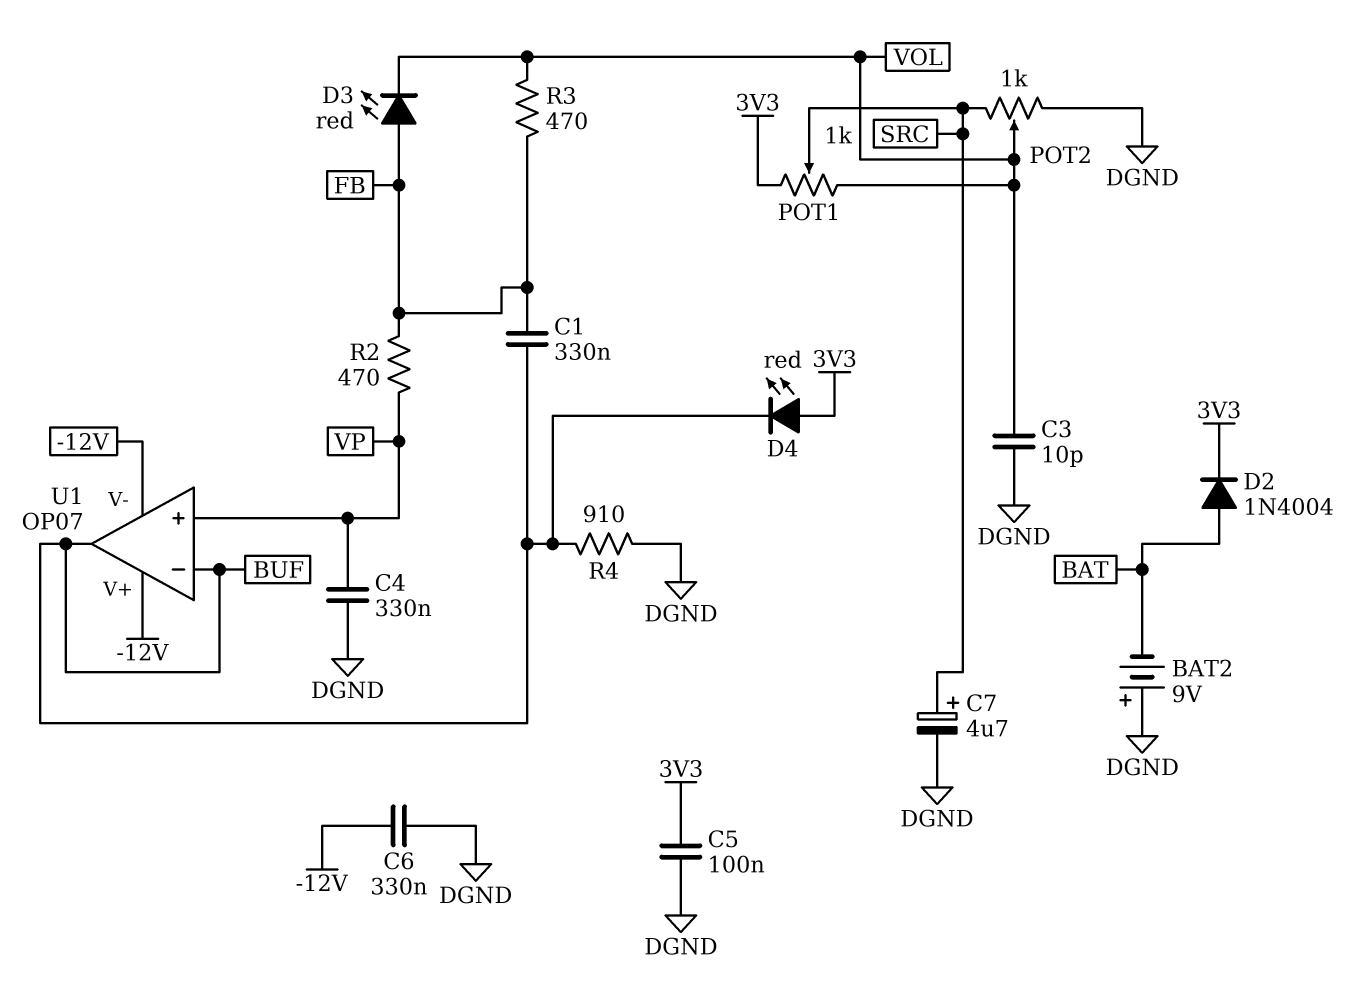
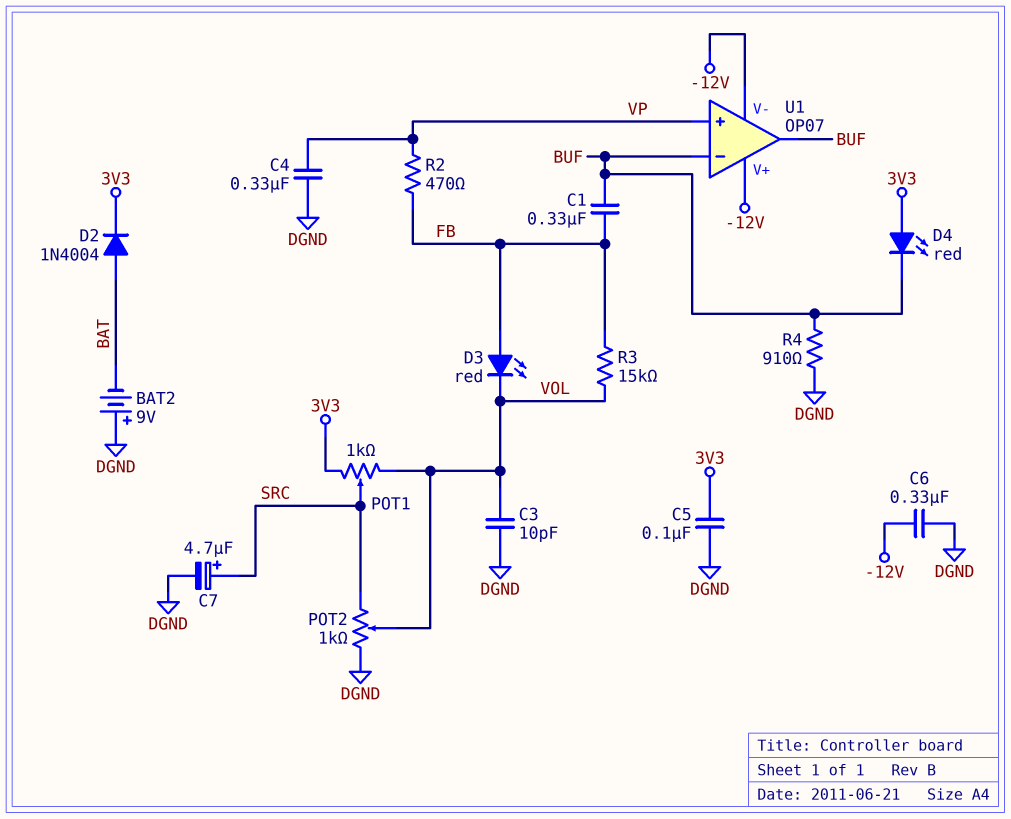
R3: 470 (FB, VOL) -> 15k (FB, VOL)

